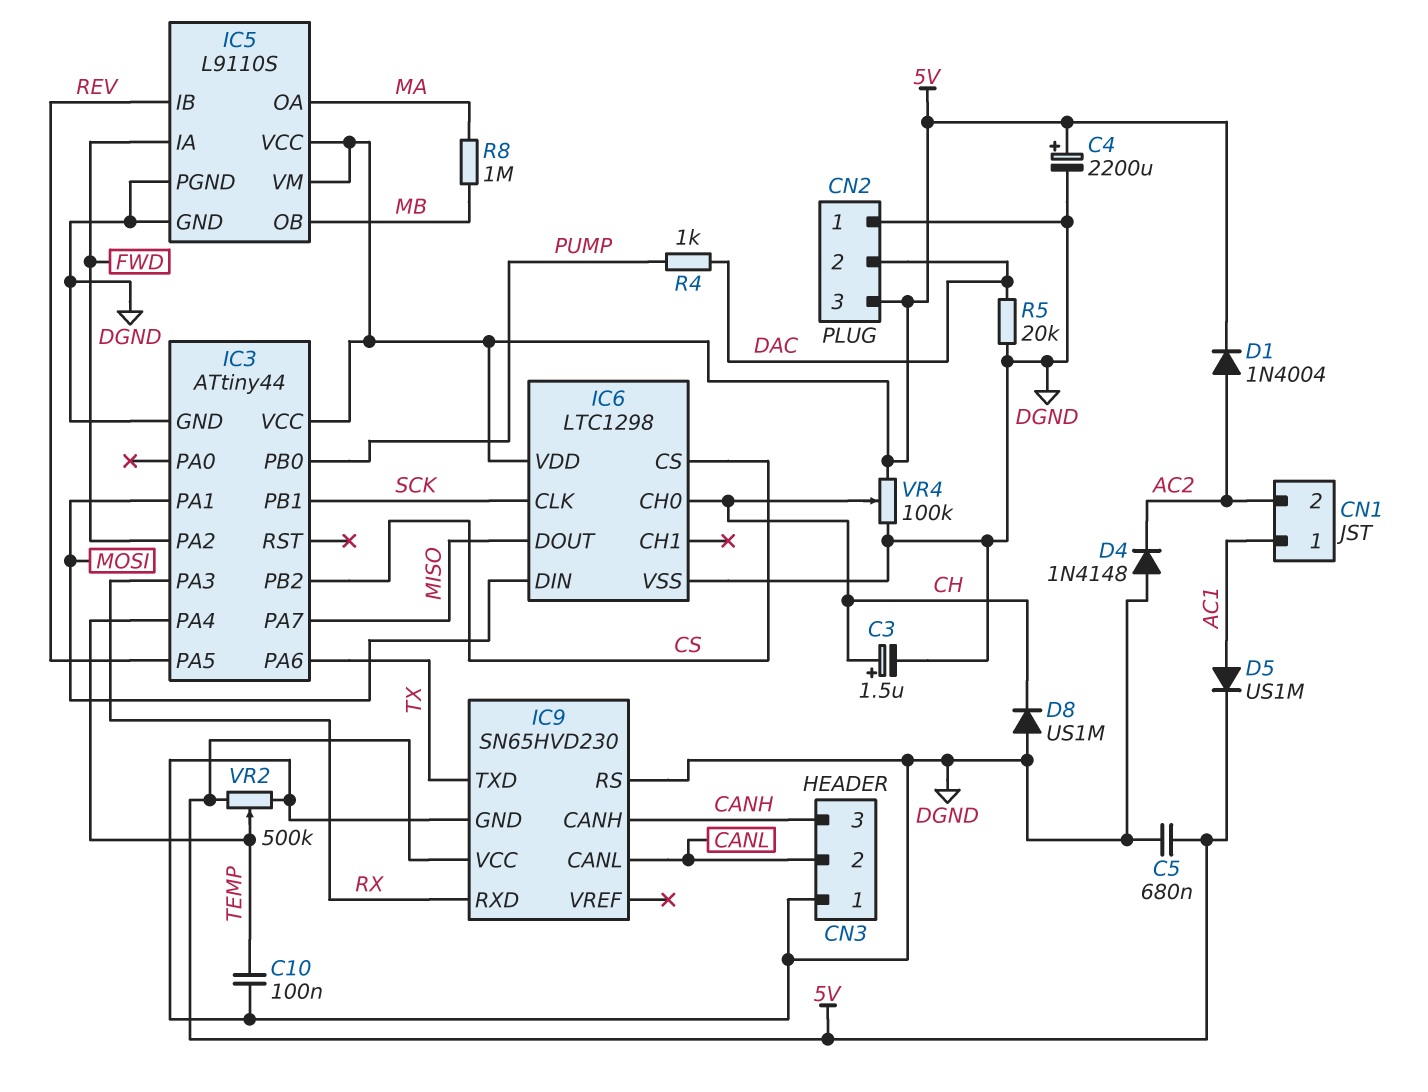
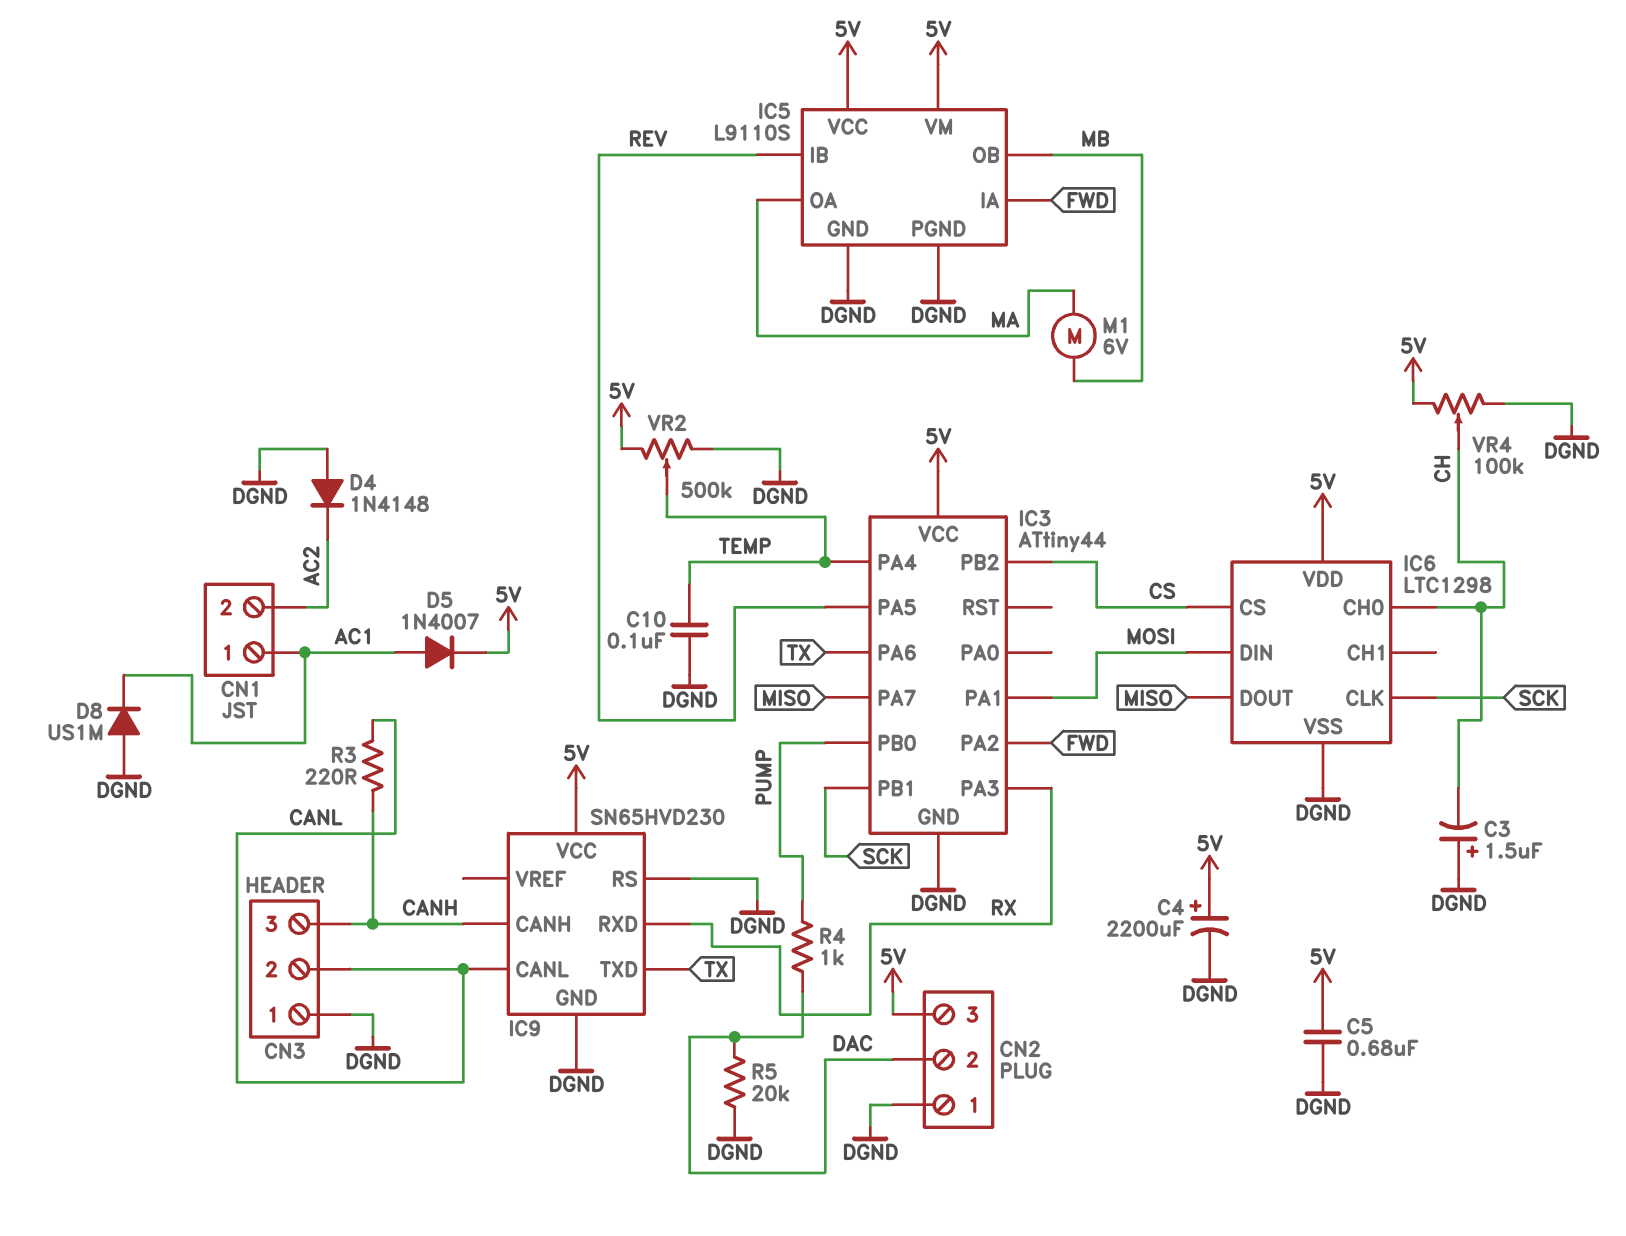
C3: 1.5uF (plus CH, minus DGND) -> 1.5uF (plus DGND, minus CH)
D1: diode 1N4004 (A AC2, K 5V) -> none
D5: diode US1M (A AC1, K 5V) -> diode 1N4007 (A AC1, K 5V)
D8: diode US1M (A DGND, K CH) -> diode US1M (A DGND, K AC1)
M1: none -> motor 6V (MA, MB)
R3: none -> 220 (CANH, CANL)
R8: 1M (MA, MB) -> none

